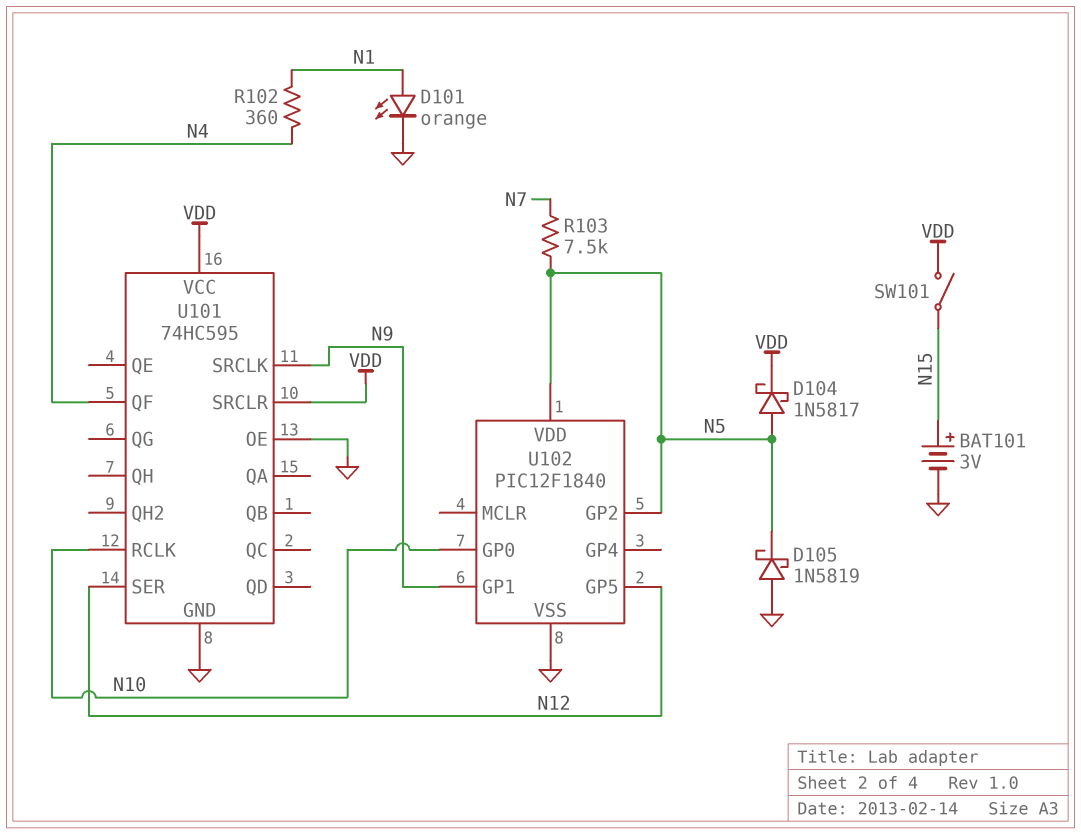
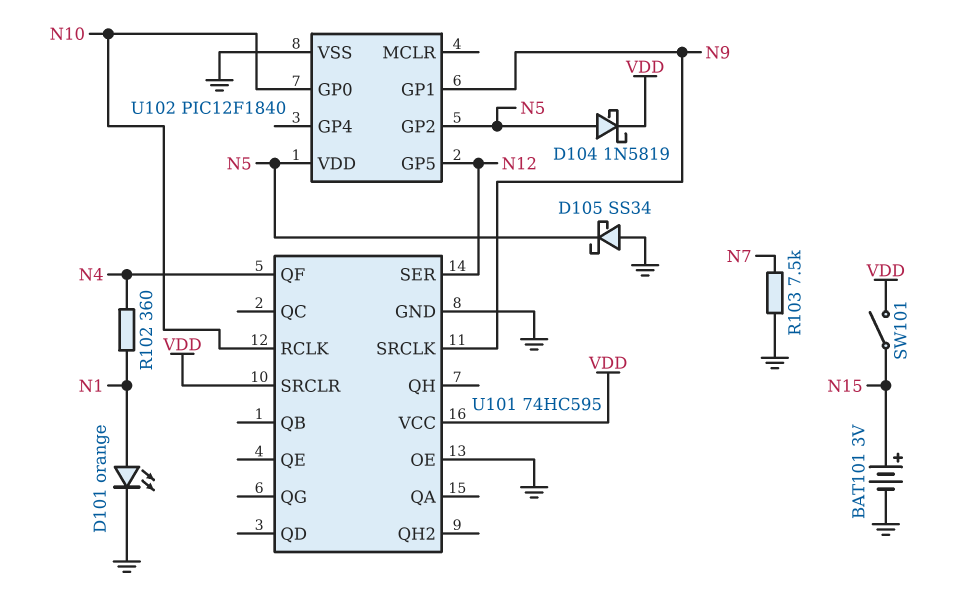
D104: schottky 1N5817 (A N5, K VDD) -> schottky 1N5819 (A N5, K VDD)
D105: schottky 1N5819 (A GND, K N5) -> schottky SS34 (A GND, K N5)
R103: 7.5k (N5, N7) -> 7.5k (GND, N7)

